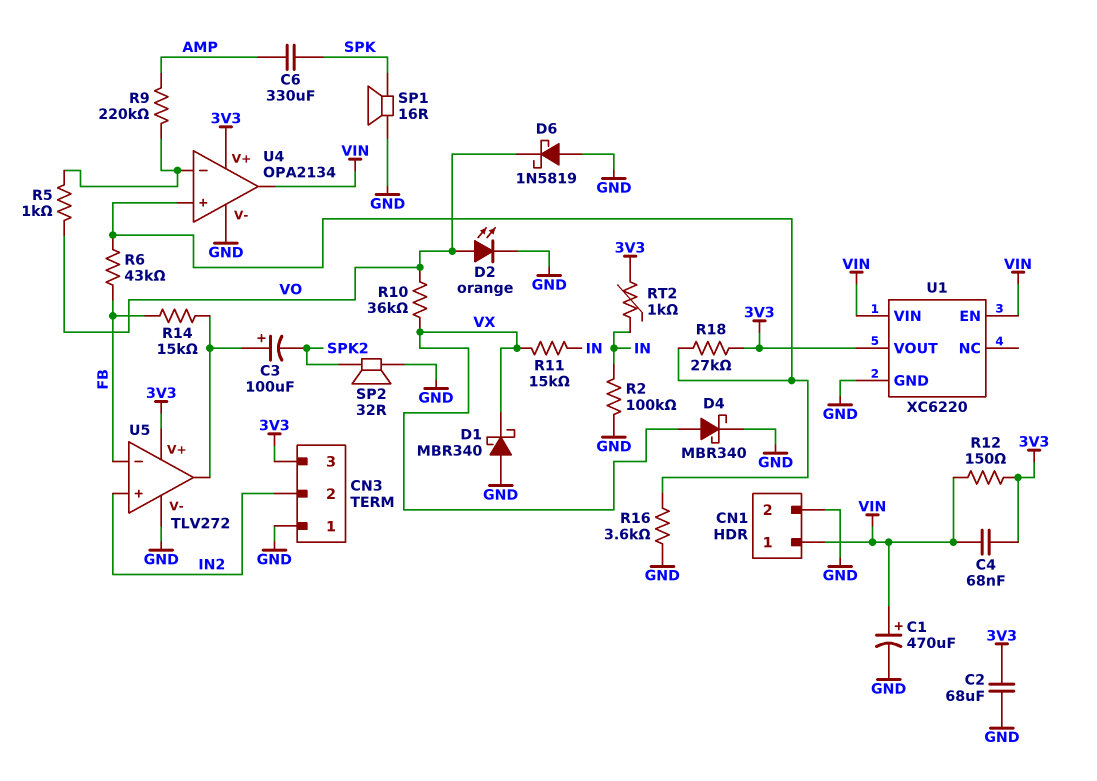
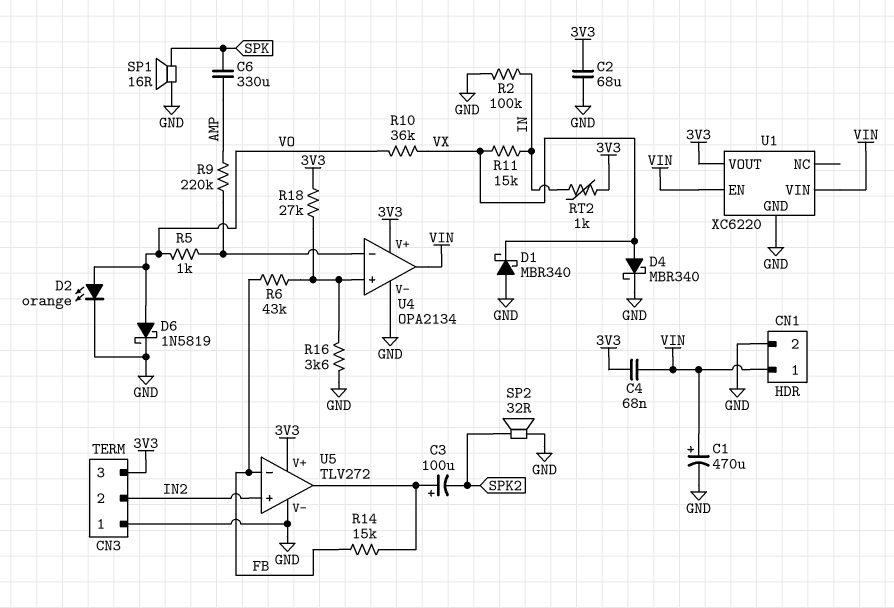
D6: schottky 1N5819 (A GND, K VO) -> schottky 1N5819 (A VO, K GND)
R12: 150 (3V3, VIN) -> none

